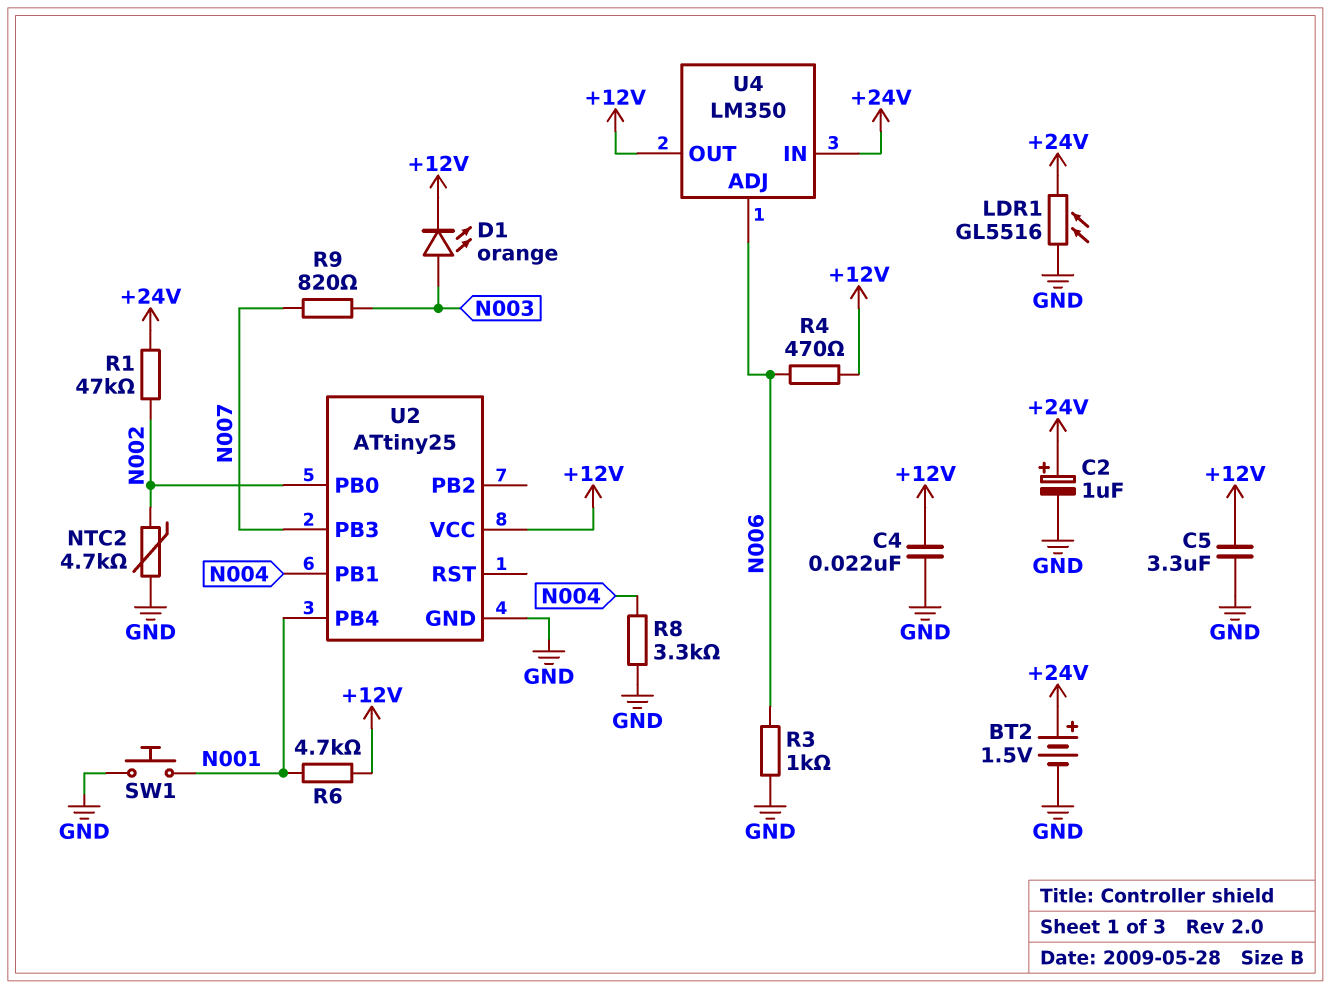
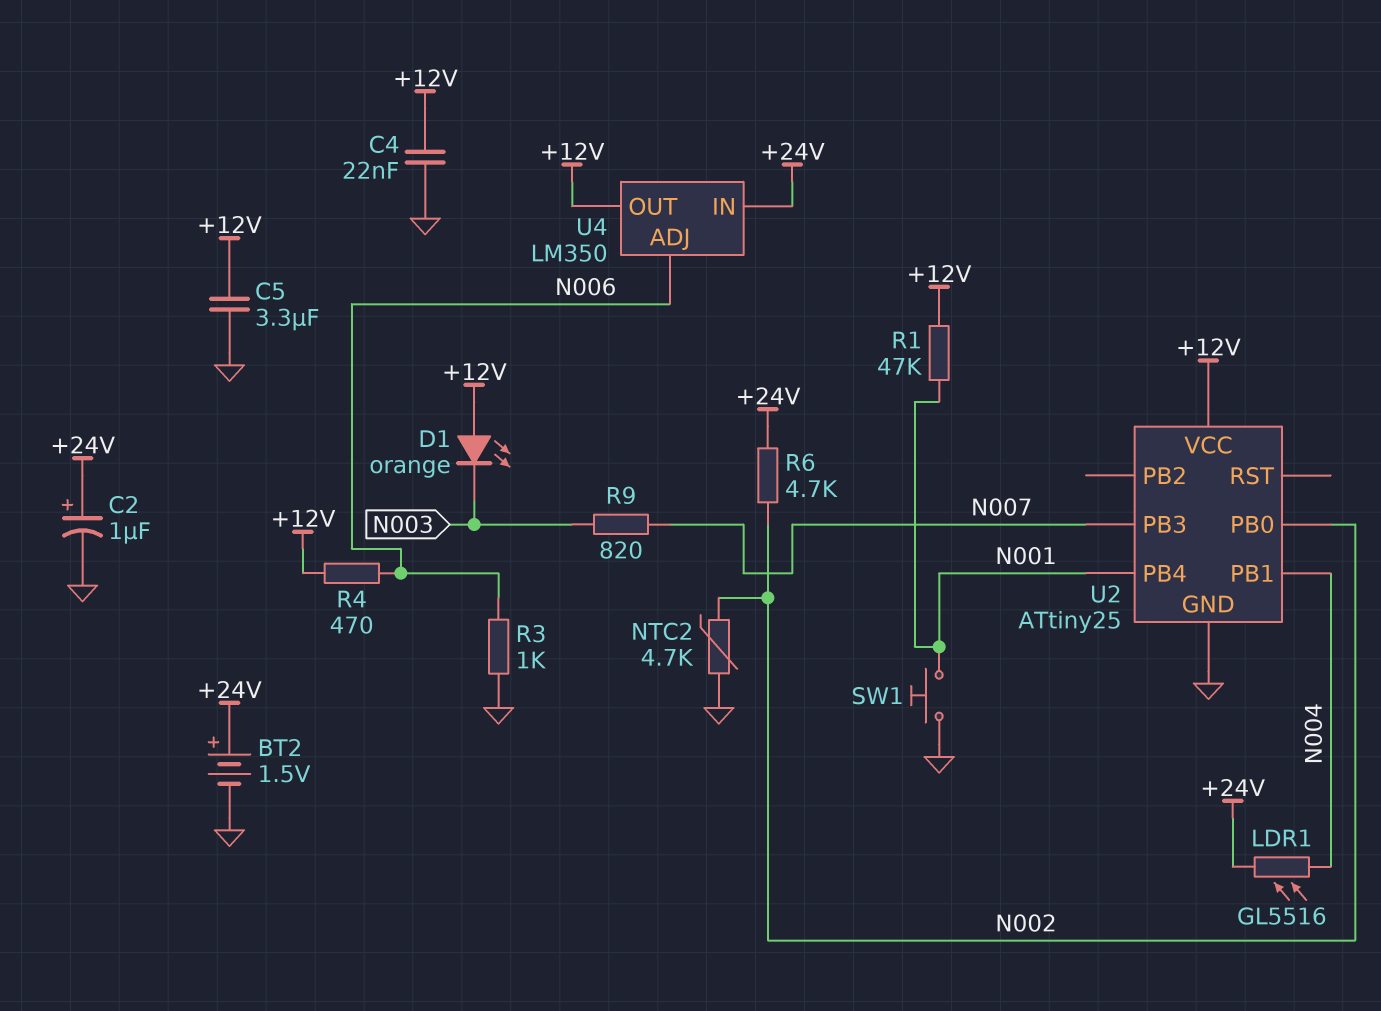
D1: LED orange (A N003, K +12V) -> LED orange (A +12V, K N003)
LDR1: GL5516 (+24V, GND) -> GL5516 (+24V, N004)
R1: 47k (+24V, N002) -> 47k (+12V, N001)
R6: 4.7k (+12V, N001) -> 4.7k (+24V, N002)
R8: 3.3k (GND, N004) -> none

